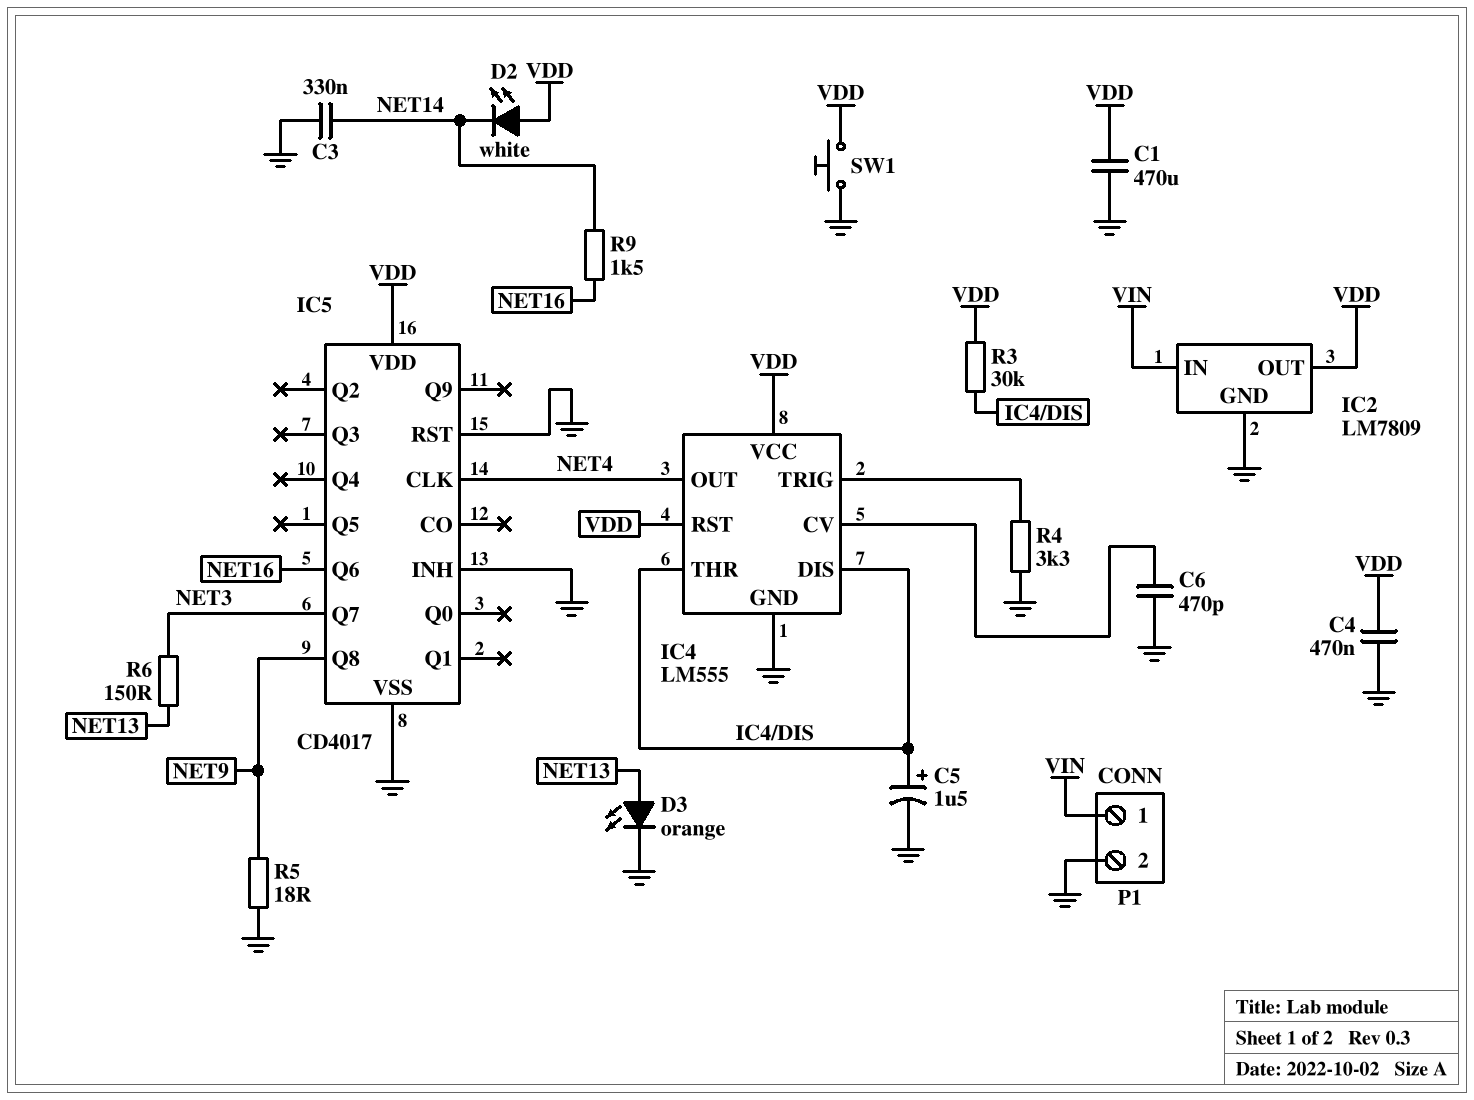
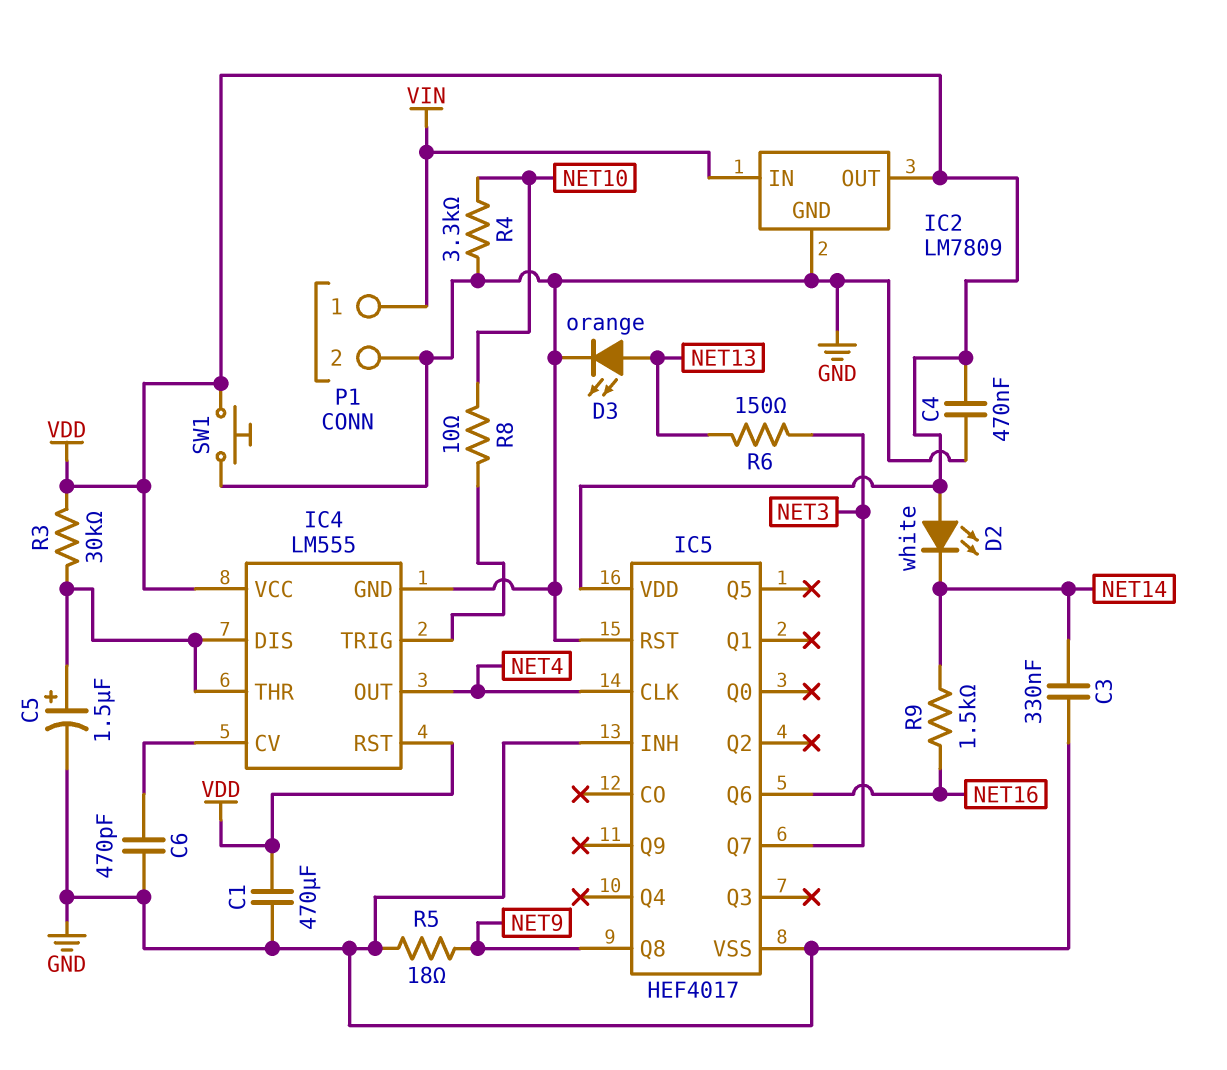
IC5: CD4017 -> HEF4017
R4: 3.3k (GND, IC4/TRIG) -> 3.3k (GND, NET10)
R8: none -> 10 (IC4/TRIG, NET10)

